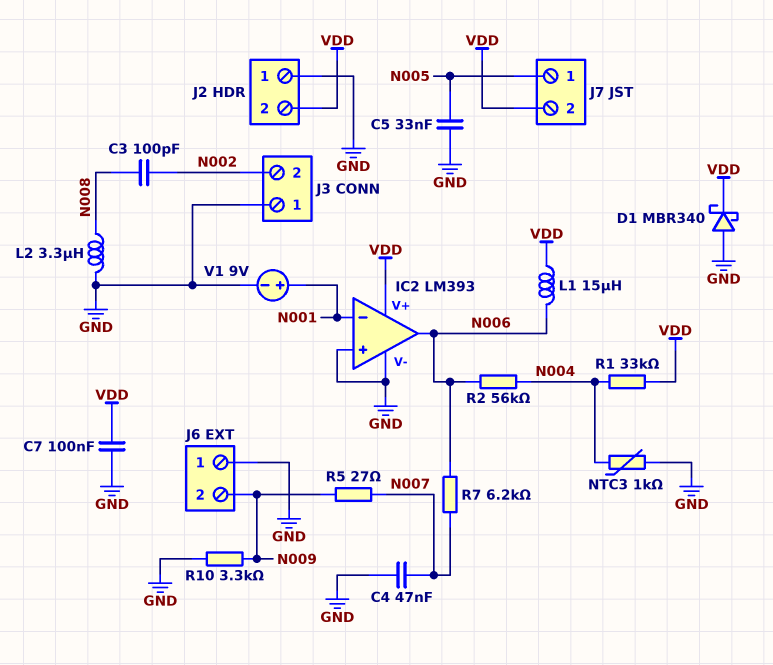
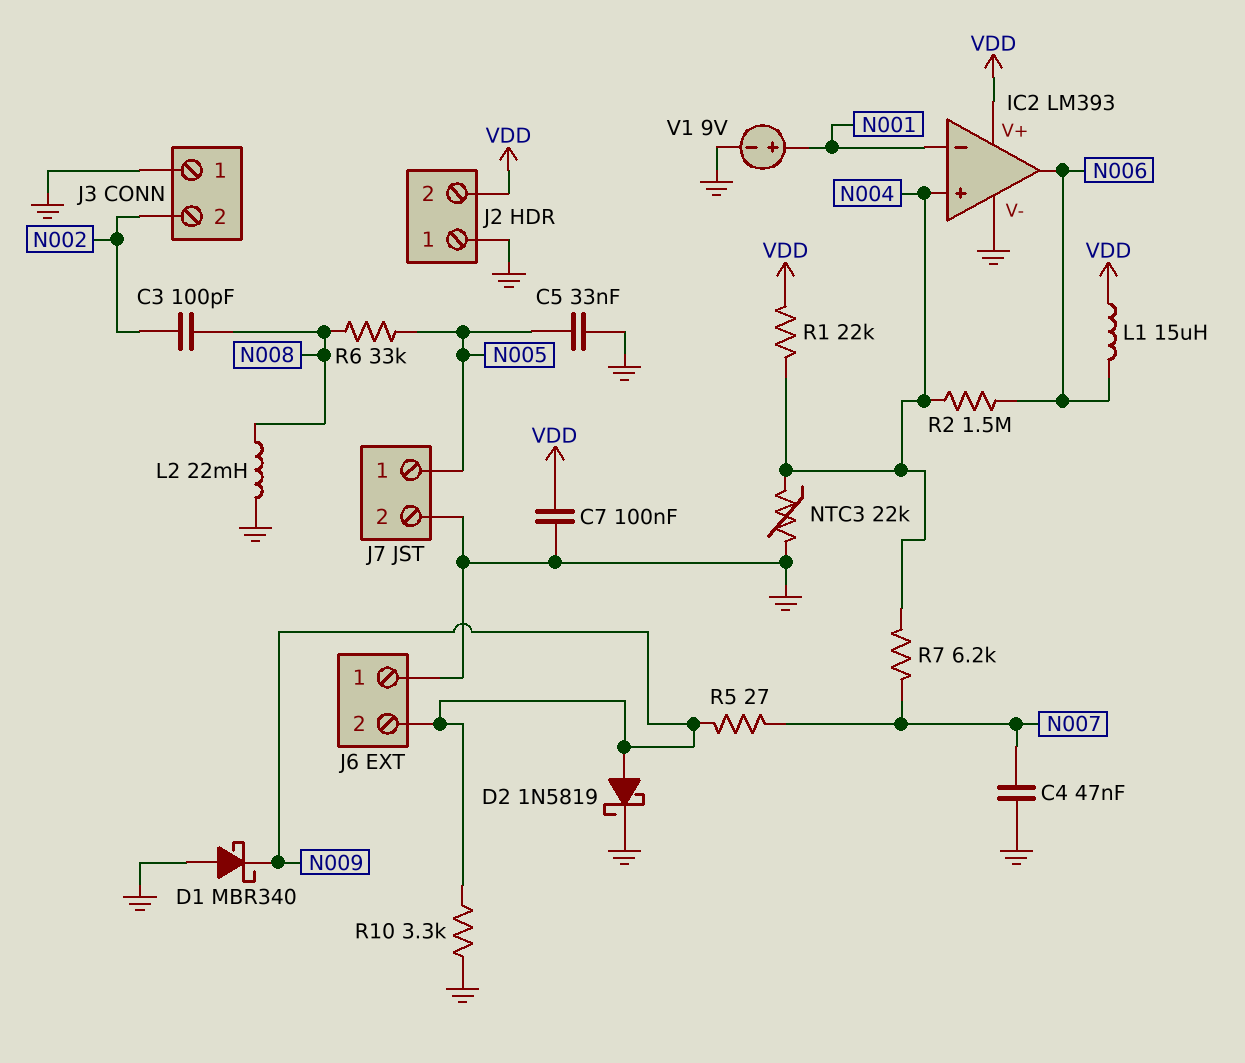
D1: schottky MBR340 (A GND, K VDD) -> schottky MBR340 (A GND, K N009)
D2: none -> schottky 1N5819 (A N009, K GND)
IC2 pin in+: GND -> N004
J7 pin 2: VDD -> GND
L2: 3.3uH (GND, N008) -> 22mH (GND, N008)
NTC3: 1k (GND, N004) -> 22k (GND, N004)
R1: 33k (N004, VDD) -> 22k (N004, VDD)
R2: 56k (N004, N006) -> 1.5M (N004, N006)
R6: none -> 33k (N005, N008)
R7: 6.2k (N006, N007) -> 6.2k (N004, N007)

